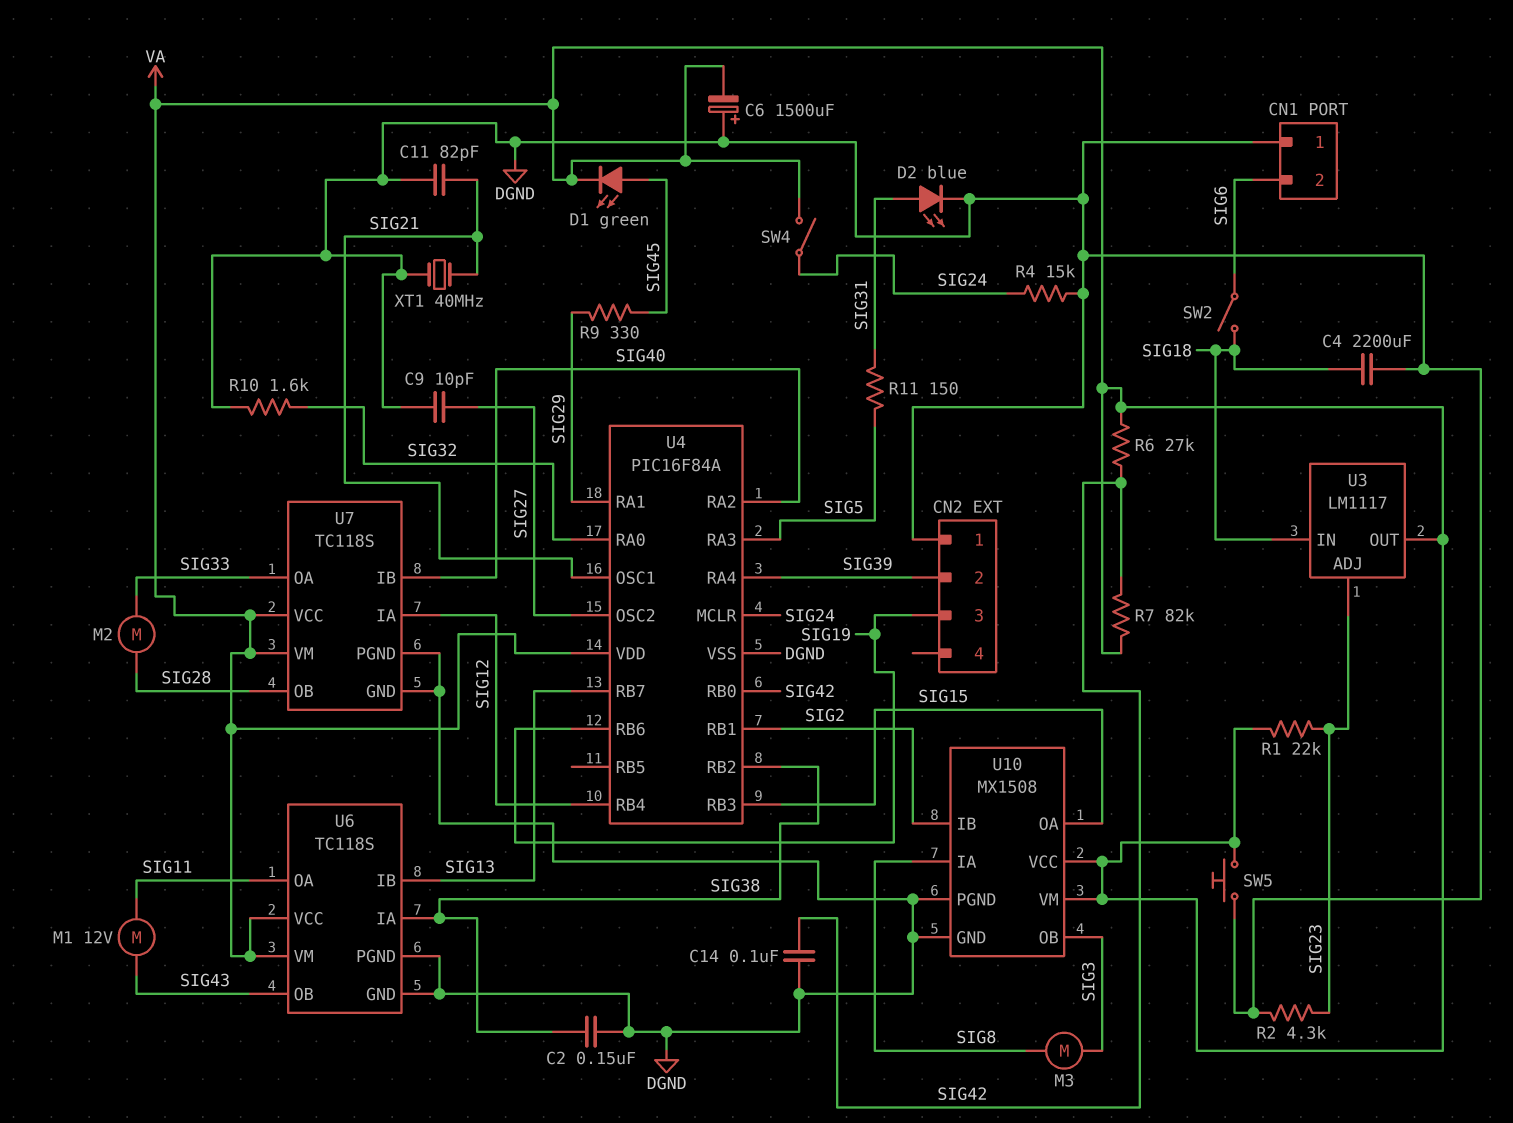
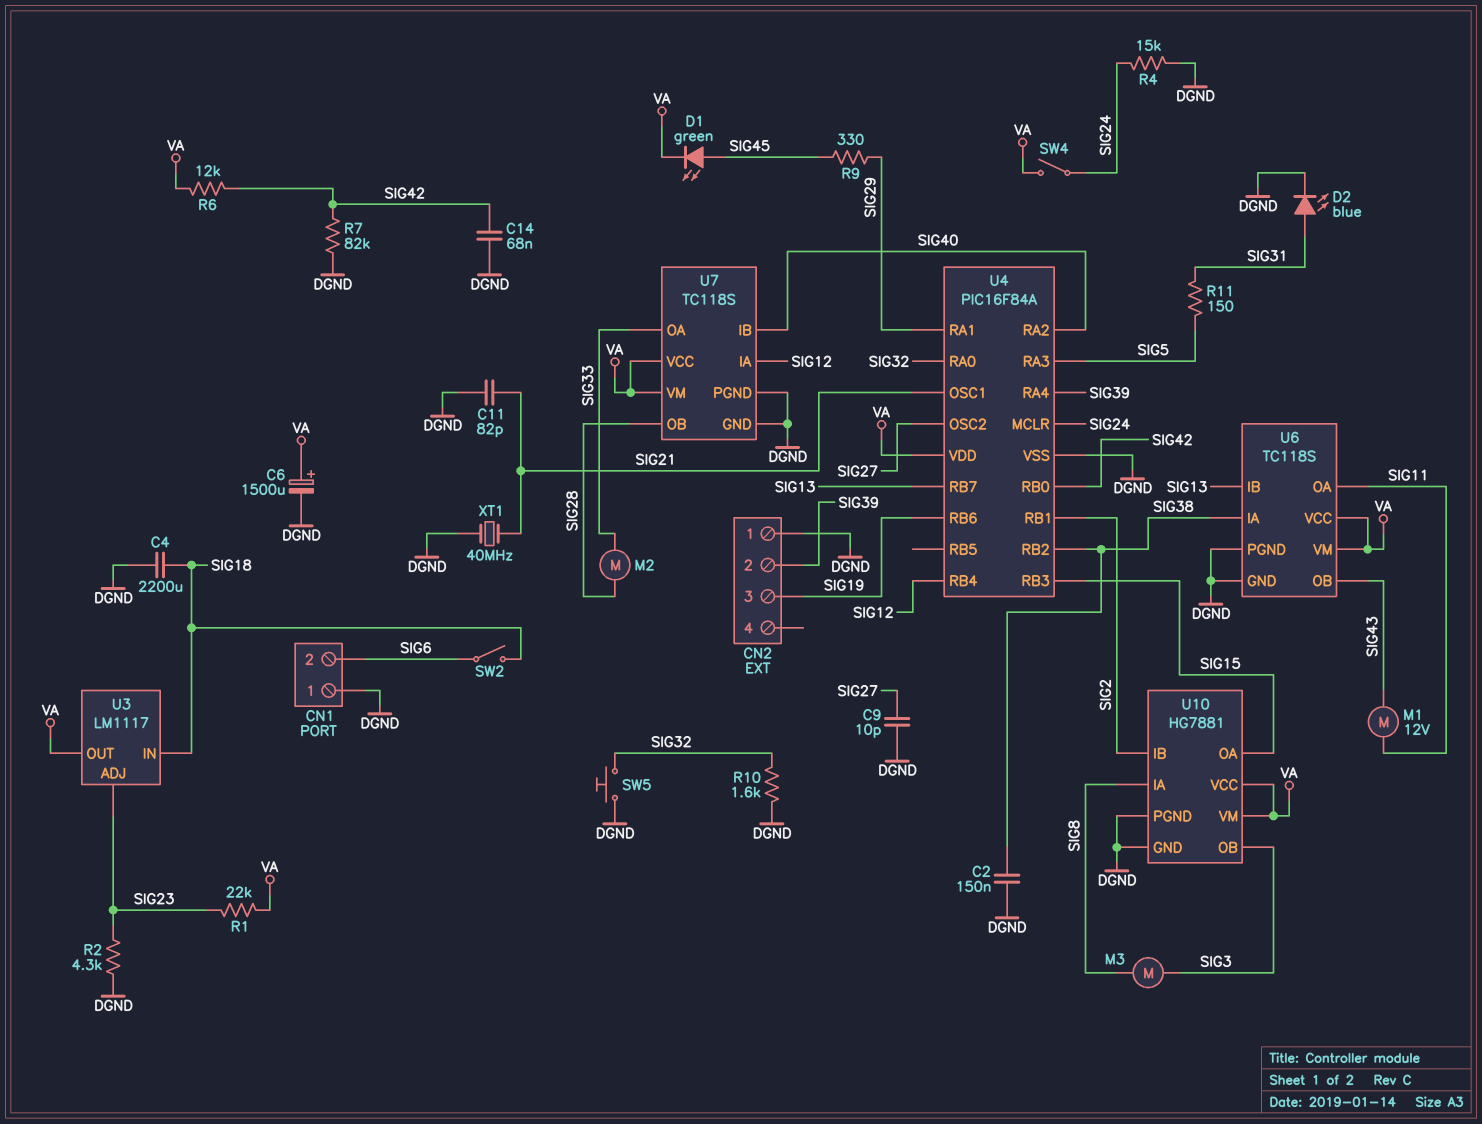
C6: 1500uF (plus DGND, minus VA) -> 1500uF (plus VA, minus DGND)
C14: 100nF (DGND, SIG42) -> 68nF (DGND, SIG42)
R6: 27k (SIG42, VA) -> 12k (SIG42, VA)
R7: 82k (SIG42, VA) -> 82k (DGND, SIG42)
SW5: button (DGND, VA) -> button (DGND, SIG32)
U10: MX1508 -> HG7881

